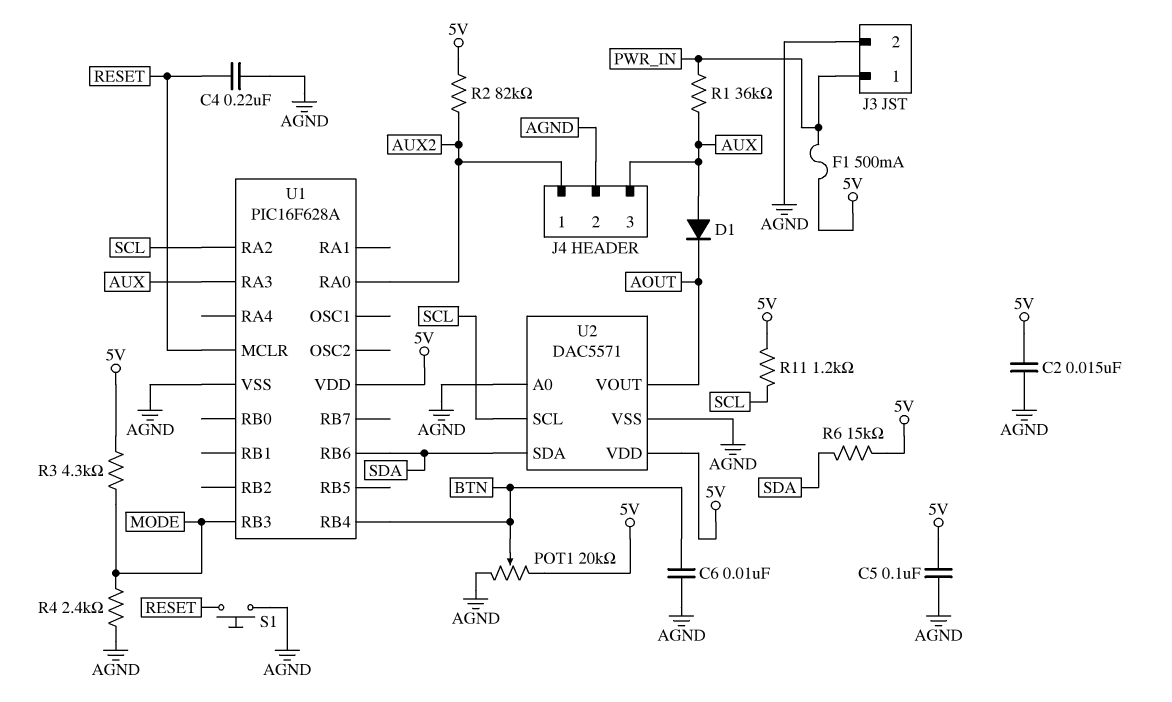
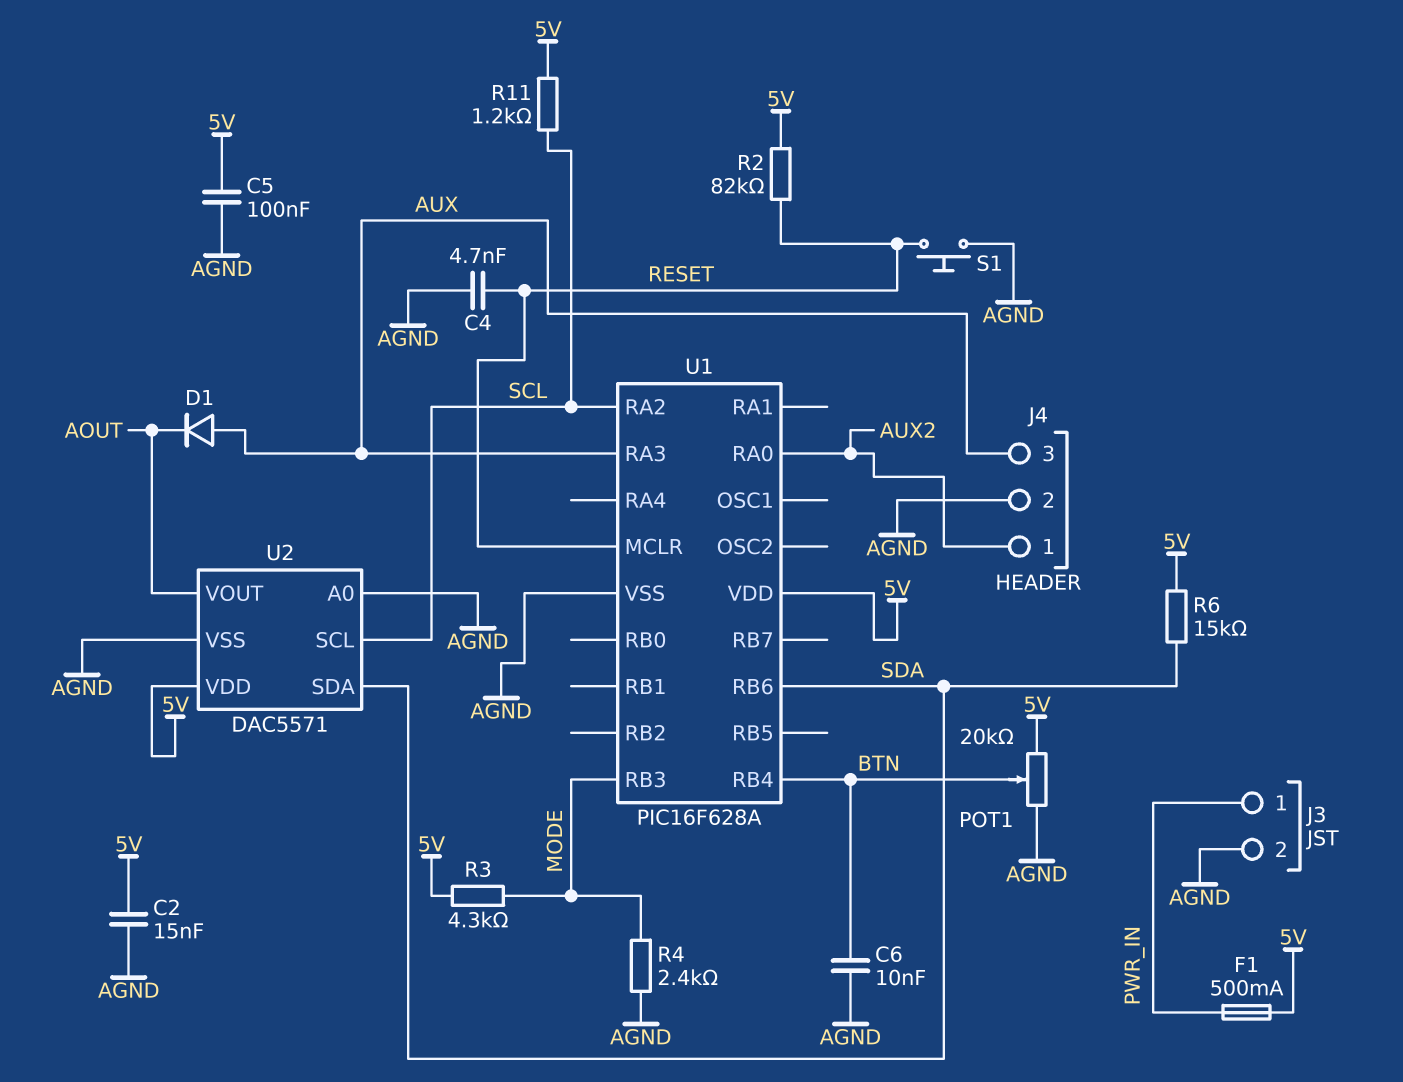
C4: 220nF (AGND, RESET) -> 4.7nF (AGND, RESET)
R1: 36k (AUX, PWR_IN) -> none
R2: 82k (5V, AUX2) -> 82k (5V, RESET)

